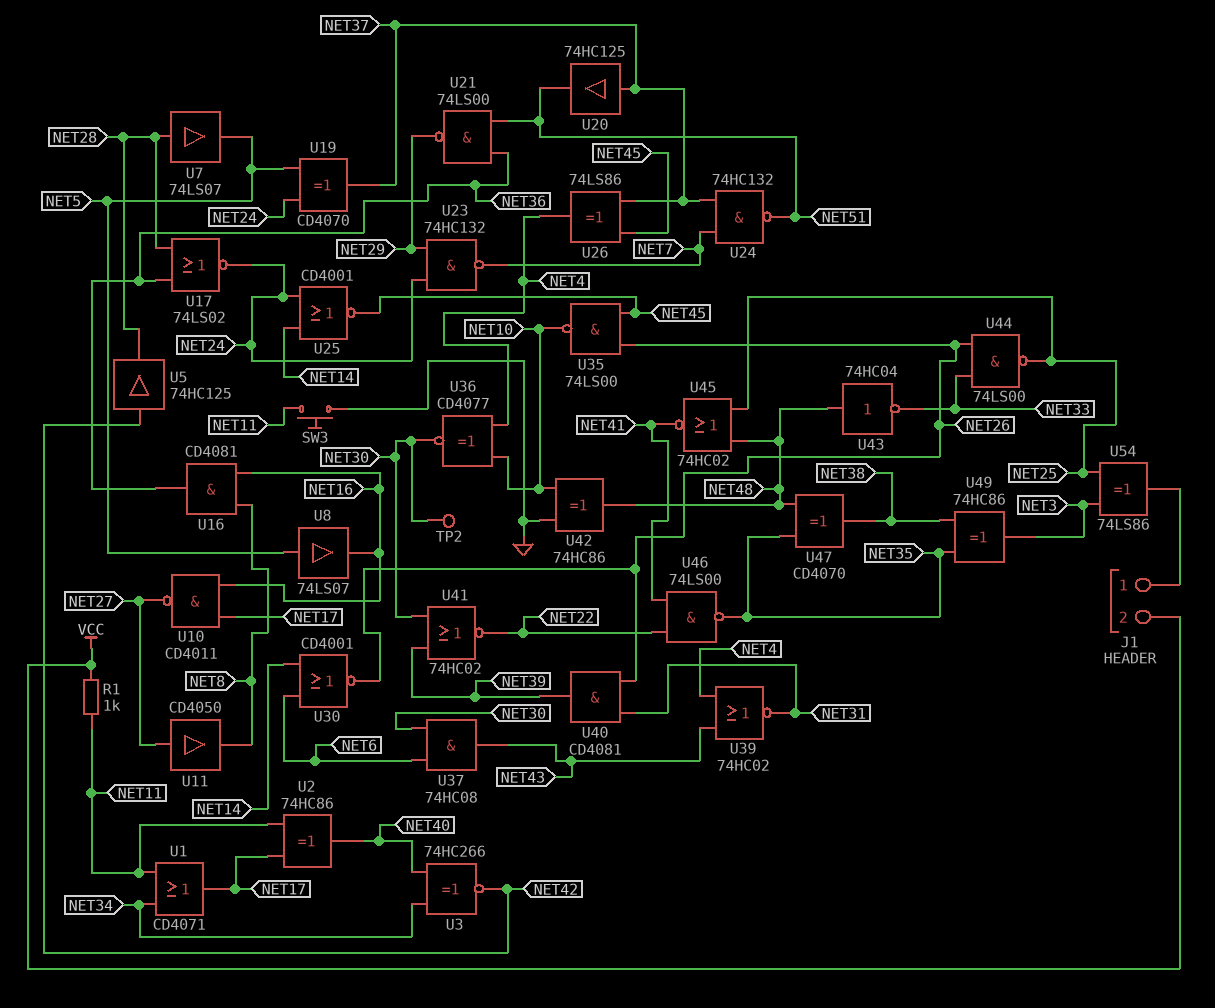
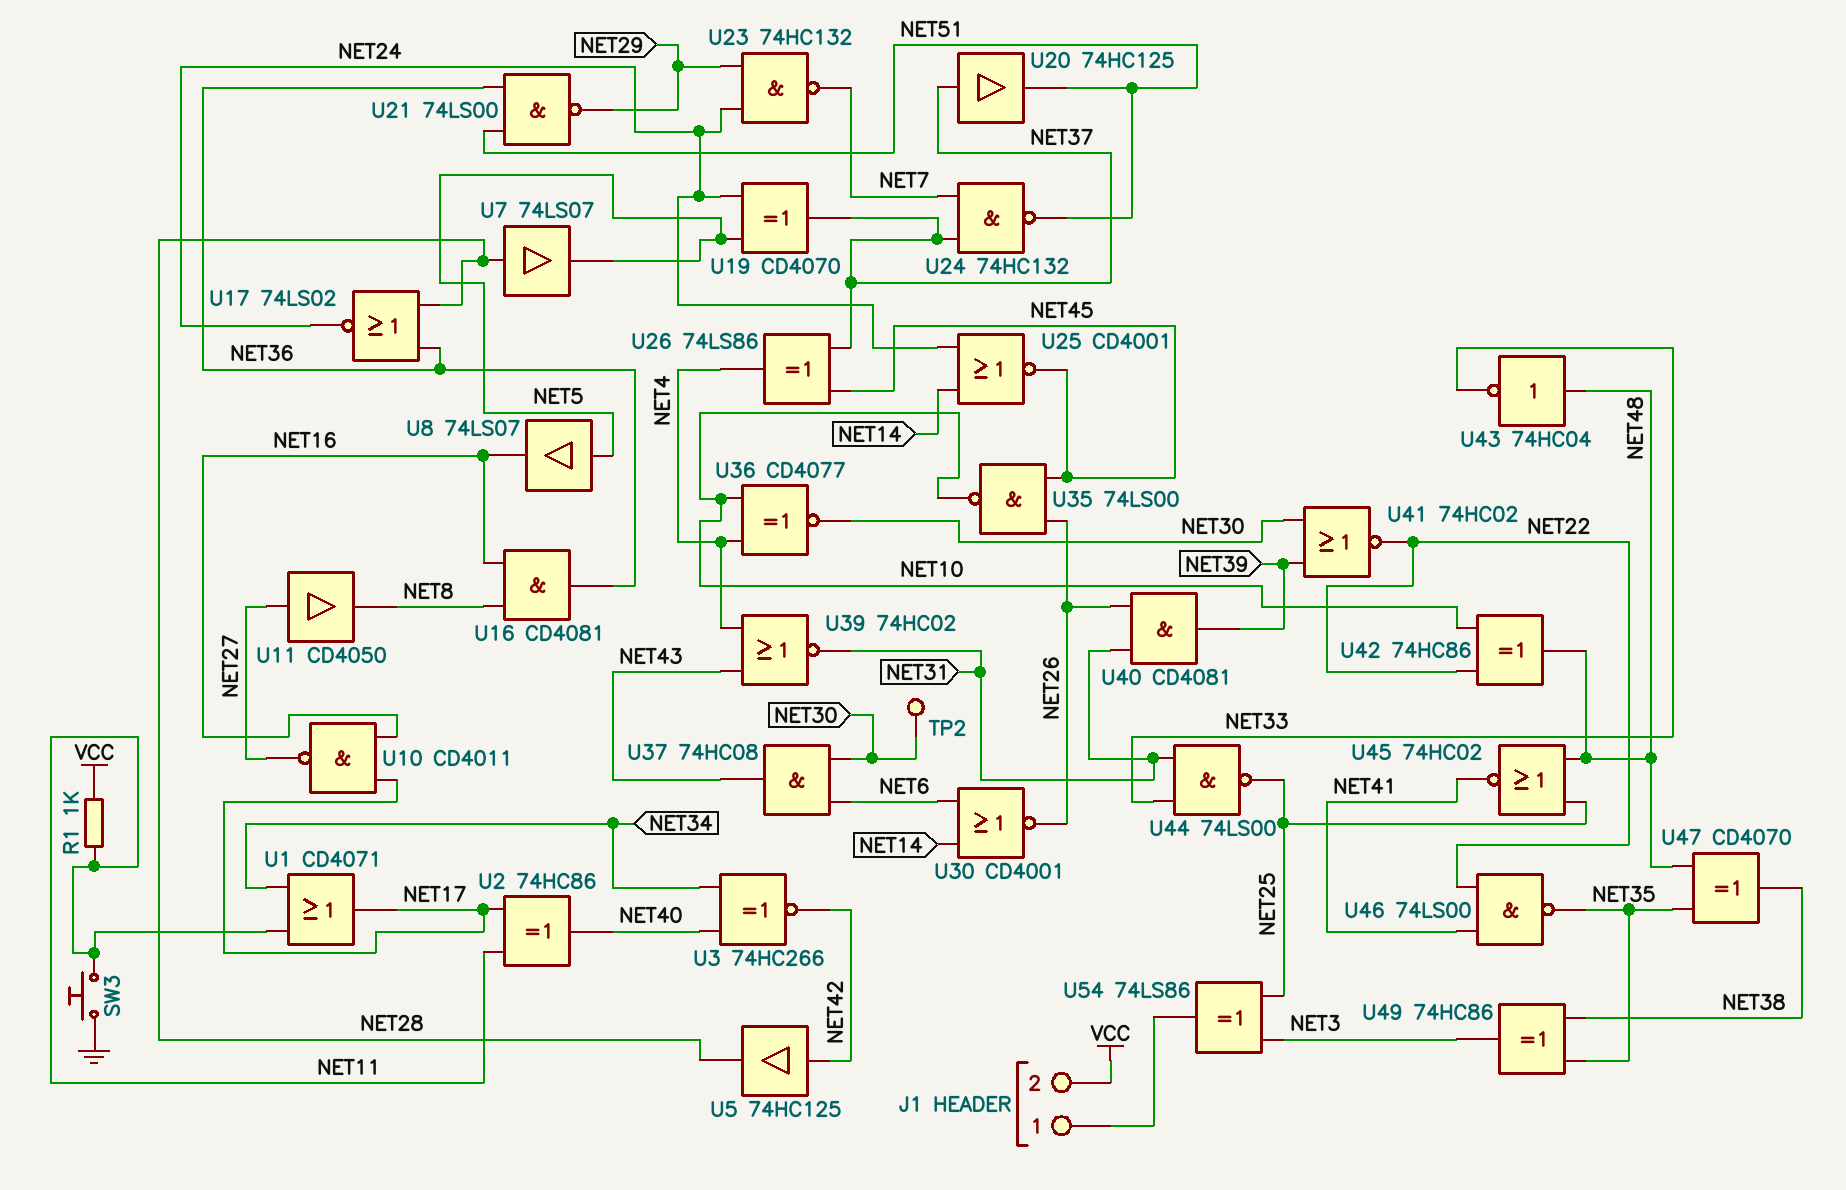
U42: XOR 74HC86 (in GND, in NET10, out NET48) -> XOR 74HC86 (in NET10, in NET22, out NET48)
U44: NAND 74LS00 (in NET26, in NET33, out NET25) -> NAND 74LS00 (in NET31, in NET33, out NET25)

